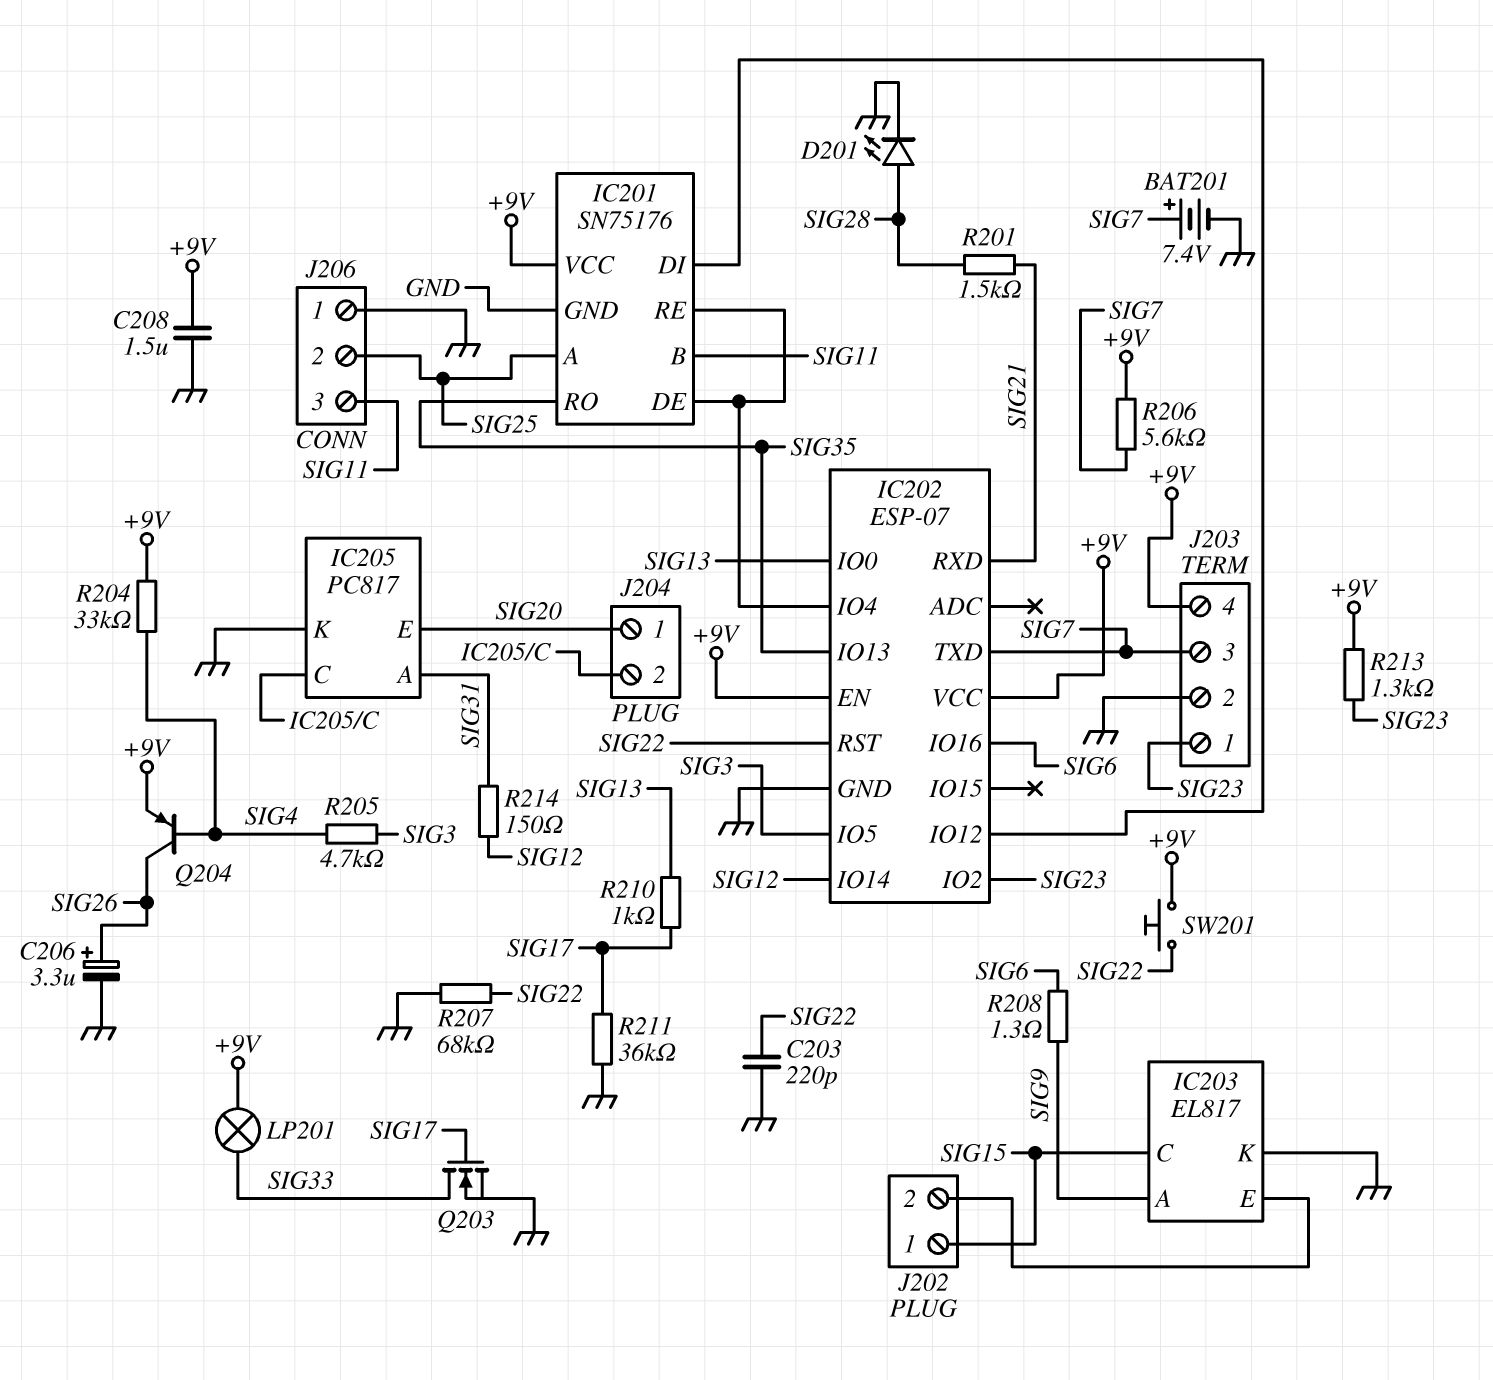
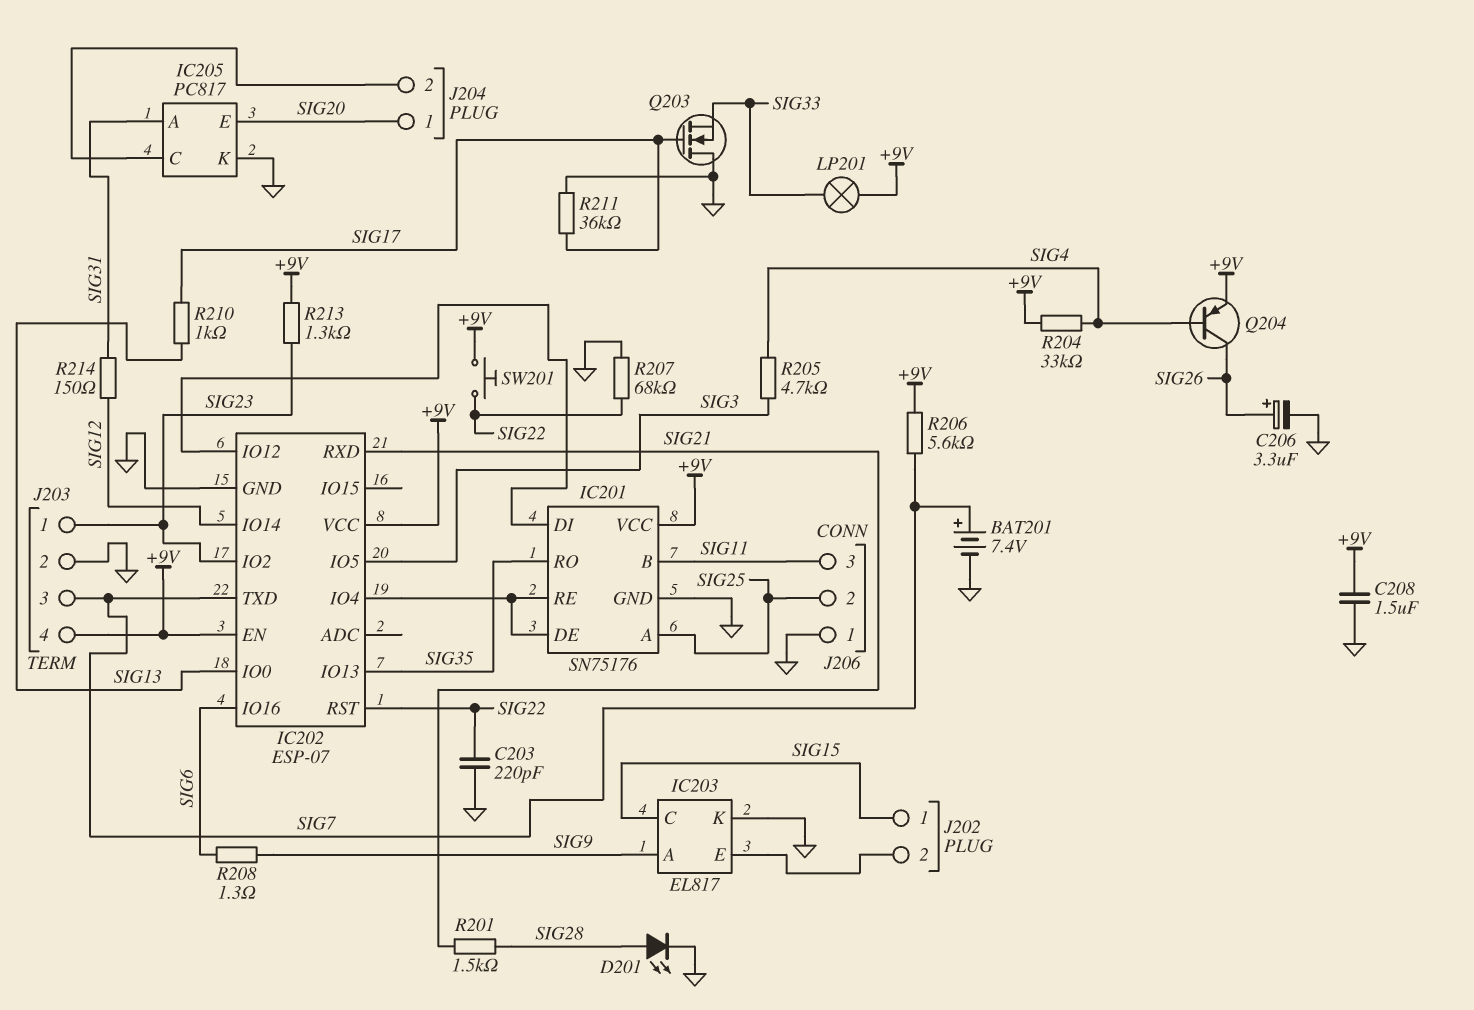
Q203: NMOS (G SIG17, D SIG33, S GND) -> NMOS (G SIG17, D GND, S SIG33)

